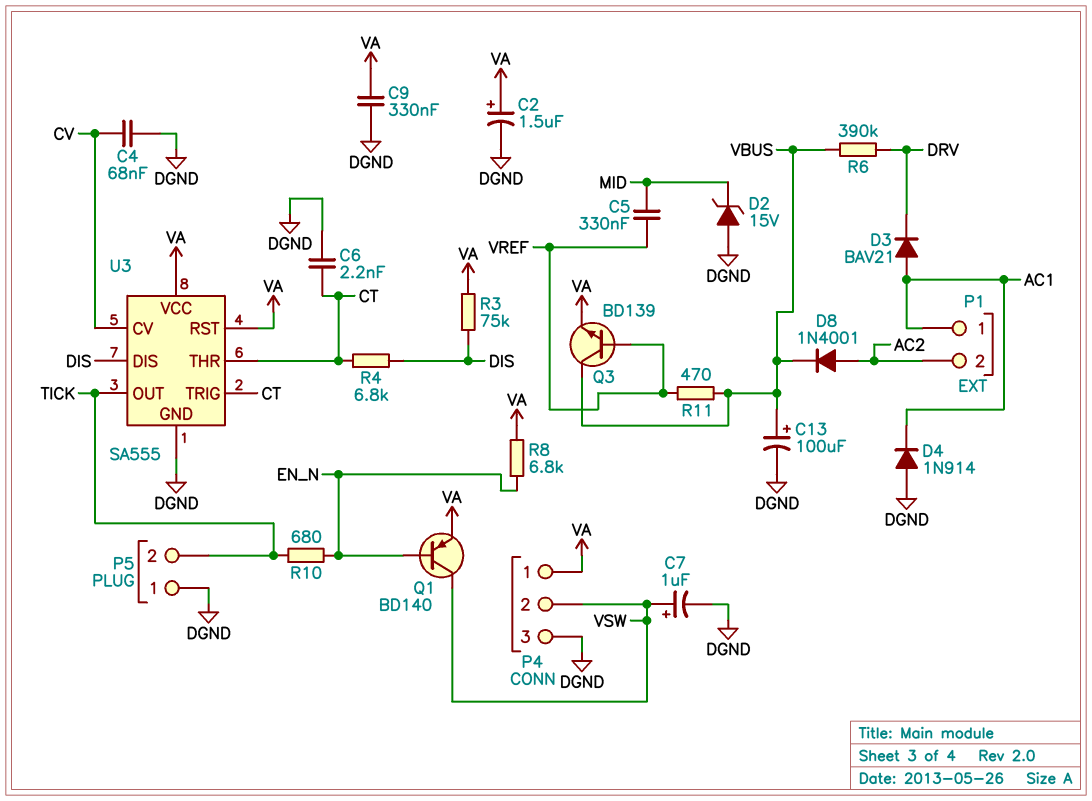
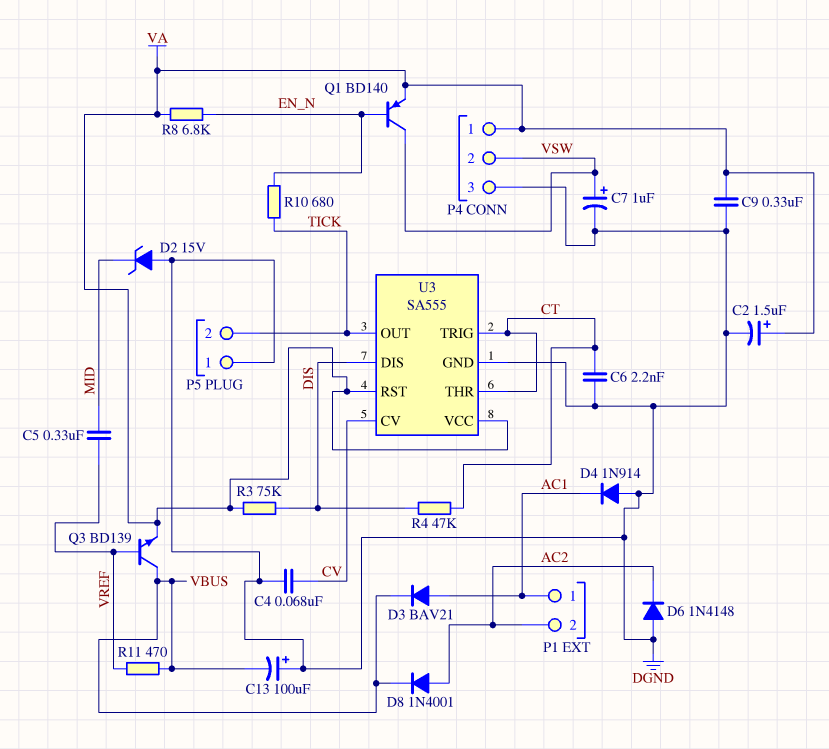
C13: 100uF (plus VBUS, minus DGND) -> 100uF (plus DGND, minus VBUS)
D3: diode BAV21 (A AC1, K DRV) -> diode BAV21 (A AC1, K VBUS)
D6: none -> diode 1N4148 (A DGND, K AC2)
R4: 6.8k (CT, DIS) -> 47k (CT, DIS)
R6: 390k (DRV, VBUS) -> none

